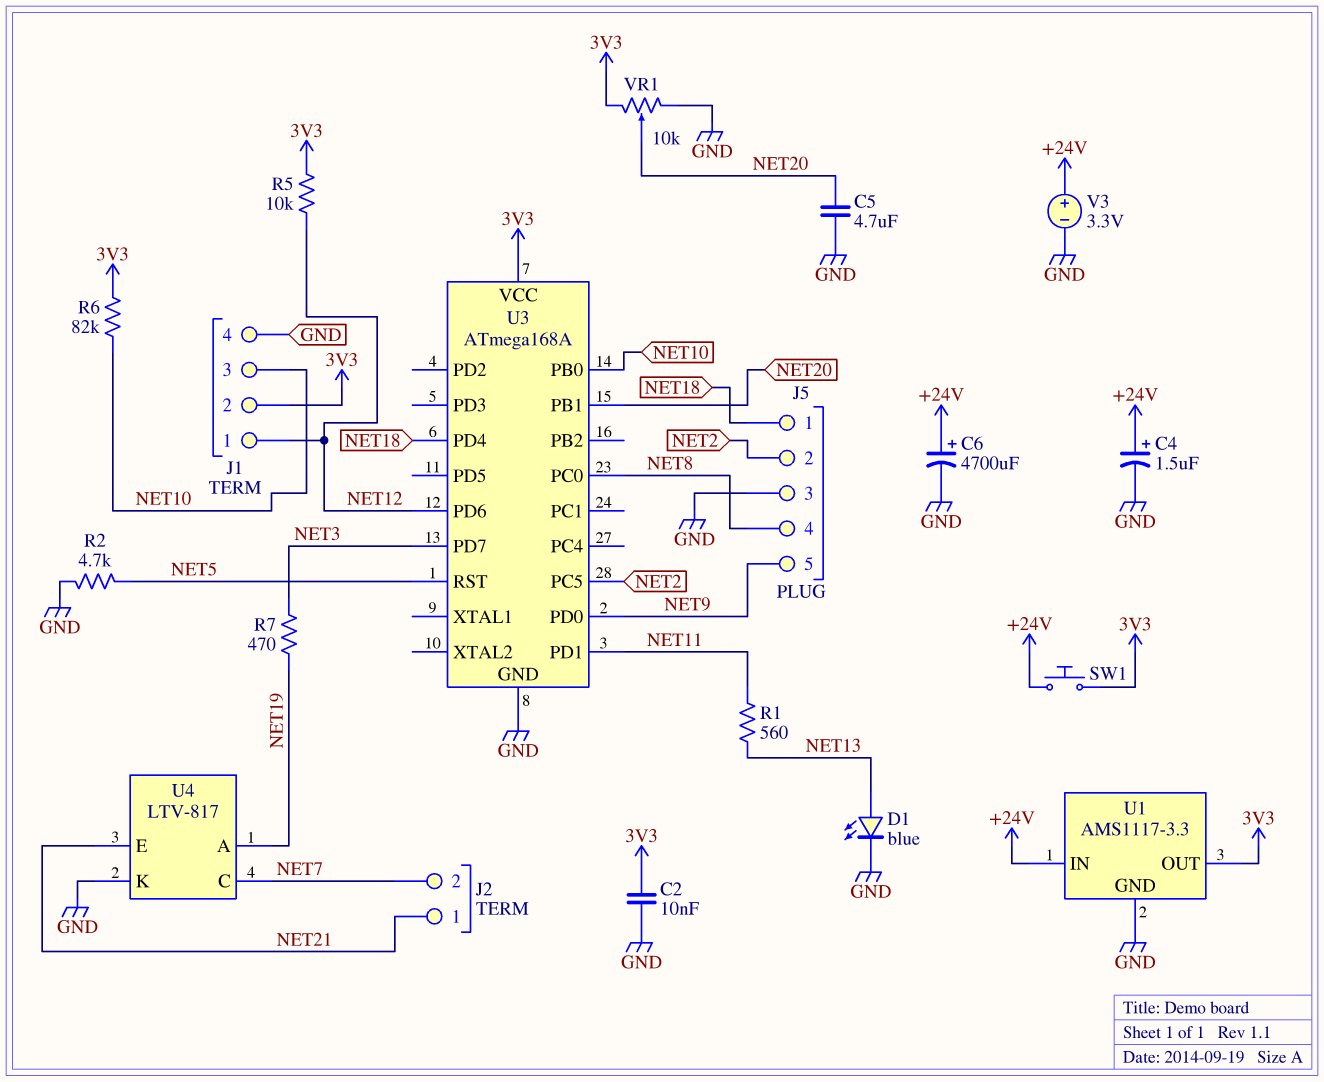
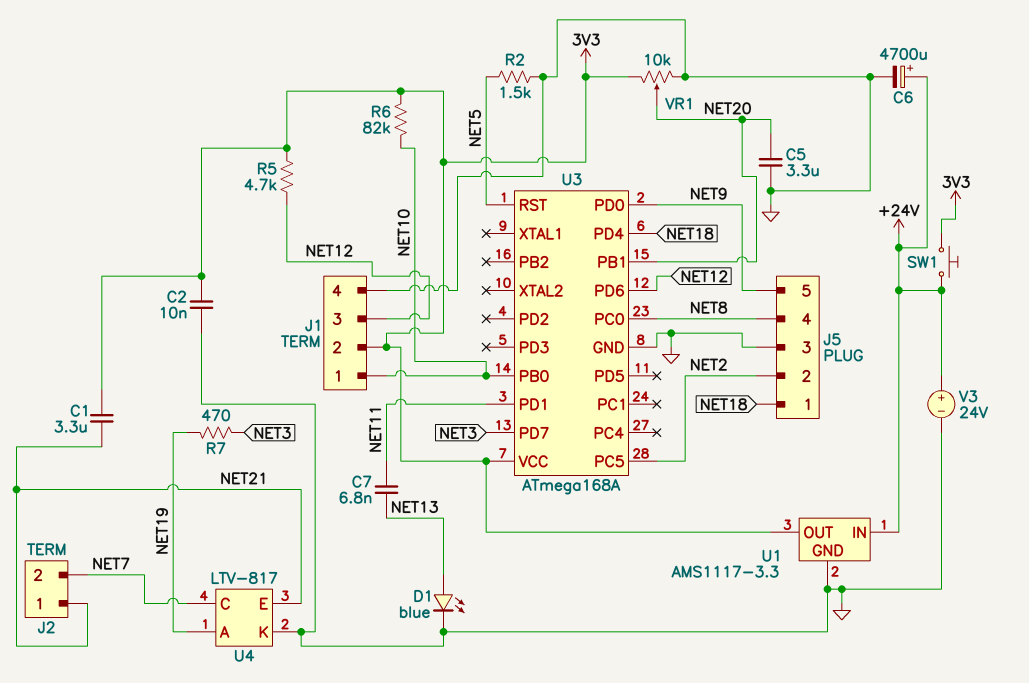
C1: none -> 3.3uF (3V3, NET21)
C4: 1.5uF (plus +24V, minus GND) -> none
C5: 4.7uF (GND, NET20) -> 3.3uF (GND, NET20)
C7: none -> 6.8nF (NET11, NET13)
J1 pin 1: NET12 -> NET10
J1 pin 3: NET10 -> NET12
R1: 560 (NET11, NET13) -> none
R2: 4.7k (GND, NET5) -> 1.5k (GND, NET5)
R5: 10k (3V3, NET12) -> 4.7k (3V3, NET12)
V3: 3.3V (plus +24V, minus GND) -> 24V (plus +24V, minus GND)

